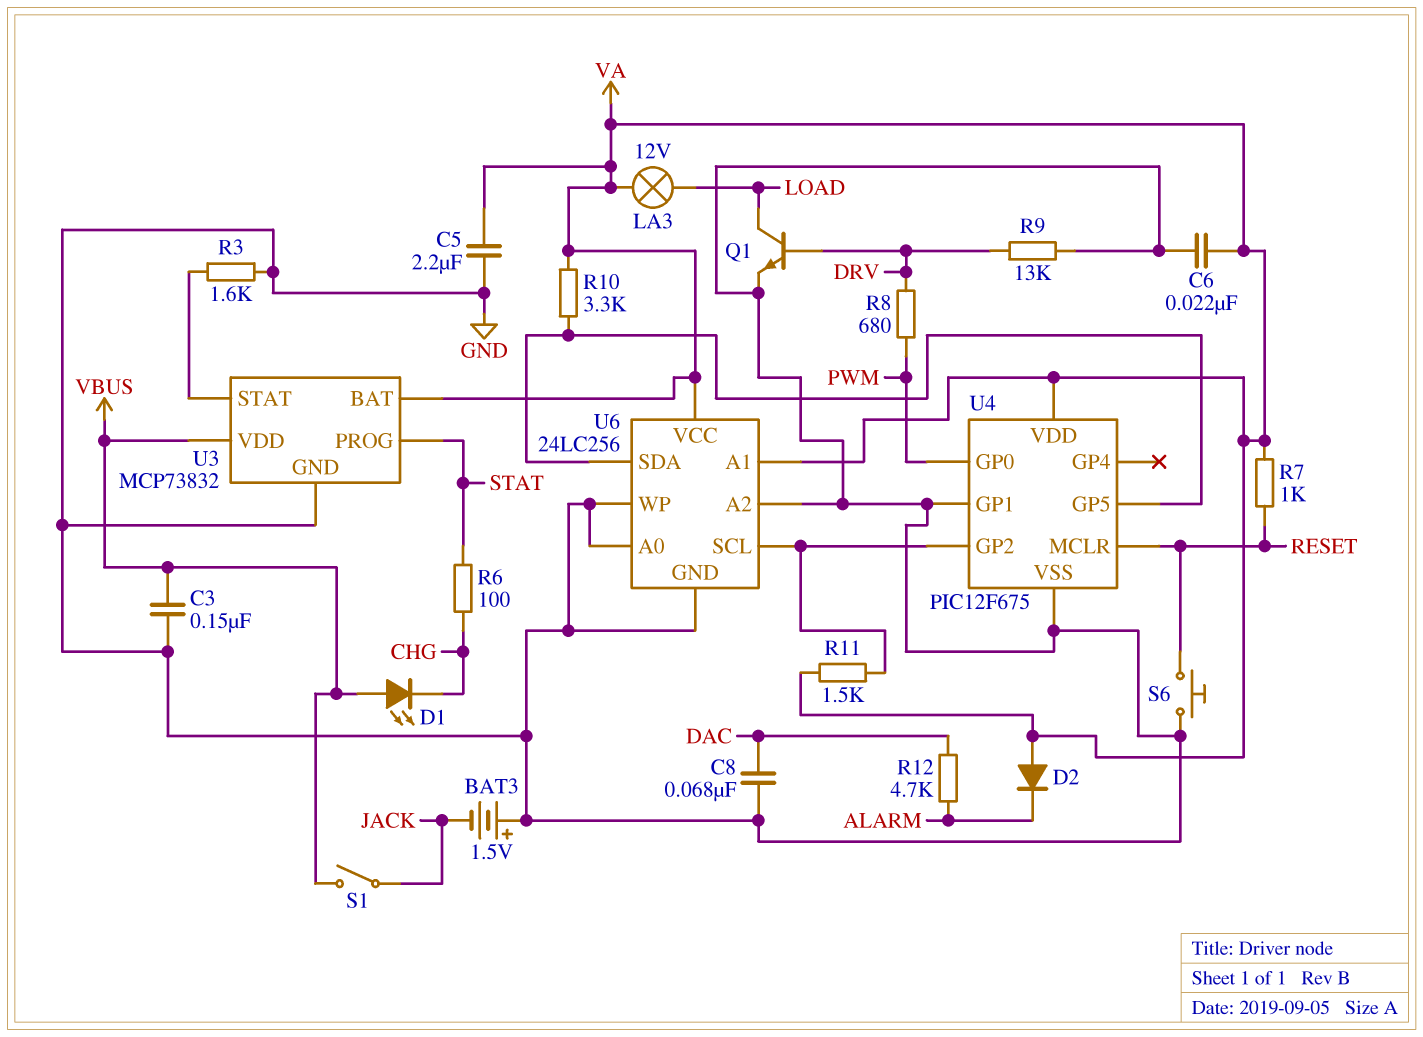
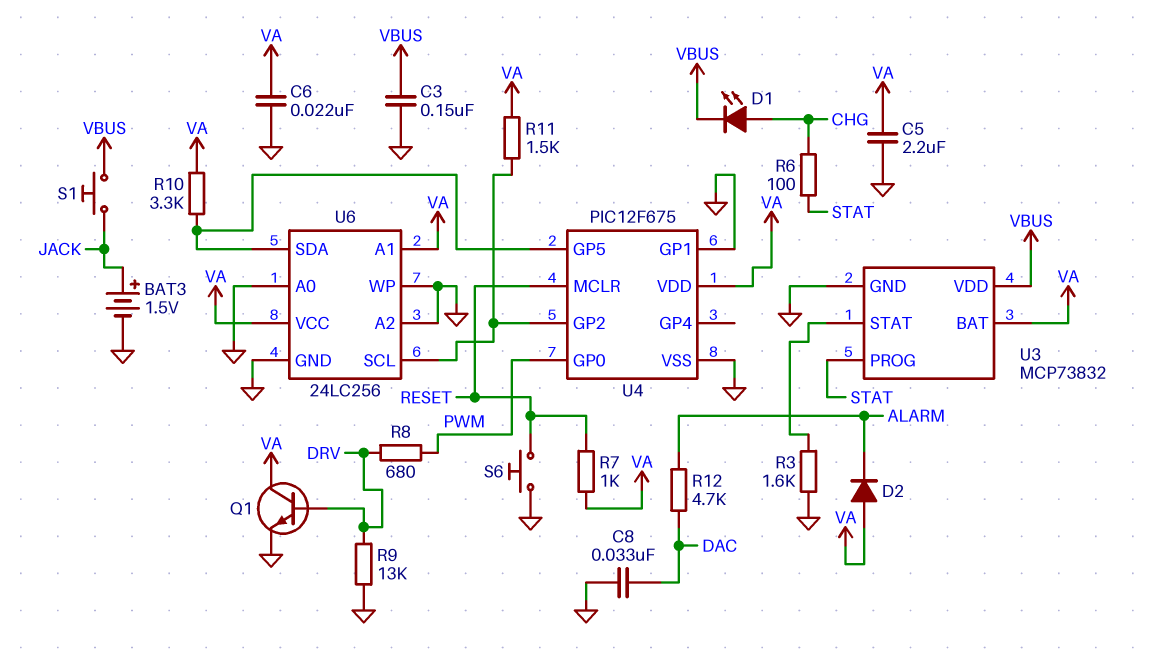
BAT3: 1.5V (plus GND, minus JACK) -> 1.5V (plus JACK, minus GND)
C8: 68nF (DAC, GND) -> 33nF (DAC, GND)
D1: LED (A VBUS, K CHG) -> LED (A CHG, K VBUS)
LA3: lamp 12V (LOAD, VA) -> none
Q1: NPN (B DRV, C LOAD, E GND) -> NPN (B DRV, C VA, E GND)
S1: switch (JACK, VBUS) -> button (JACK, VBUS)

